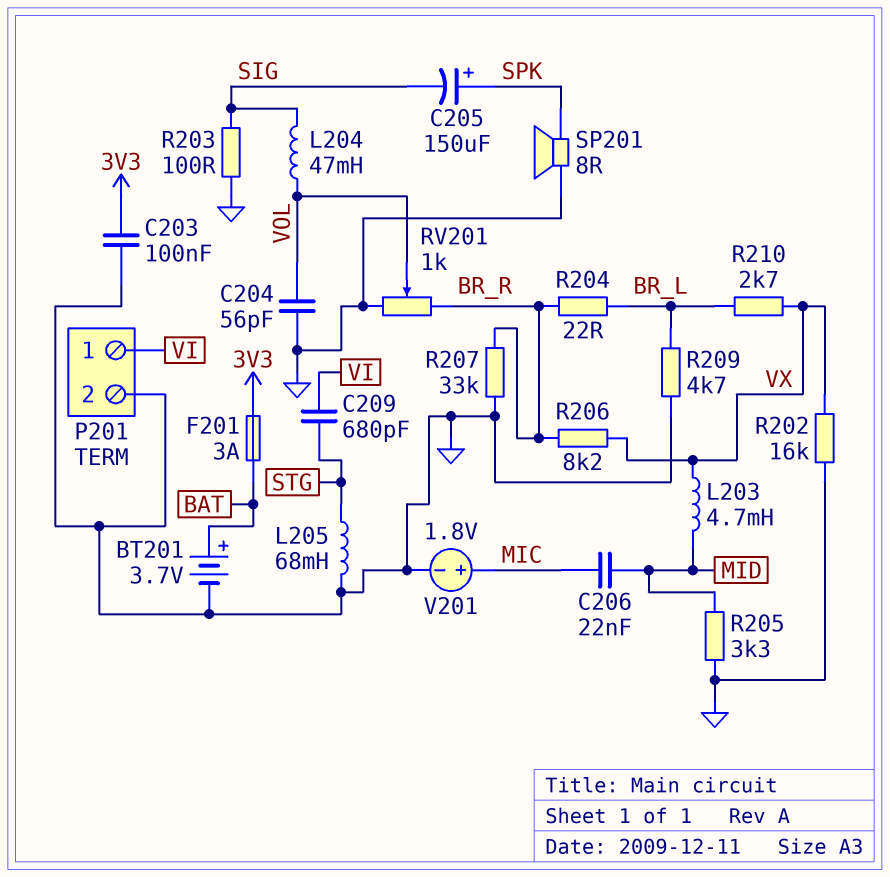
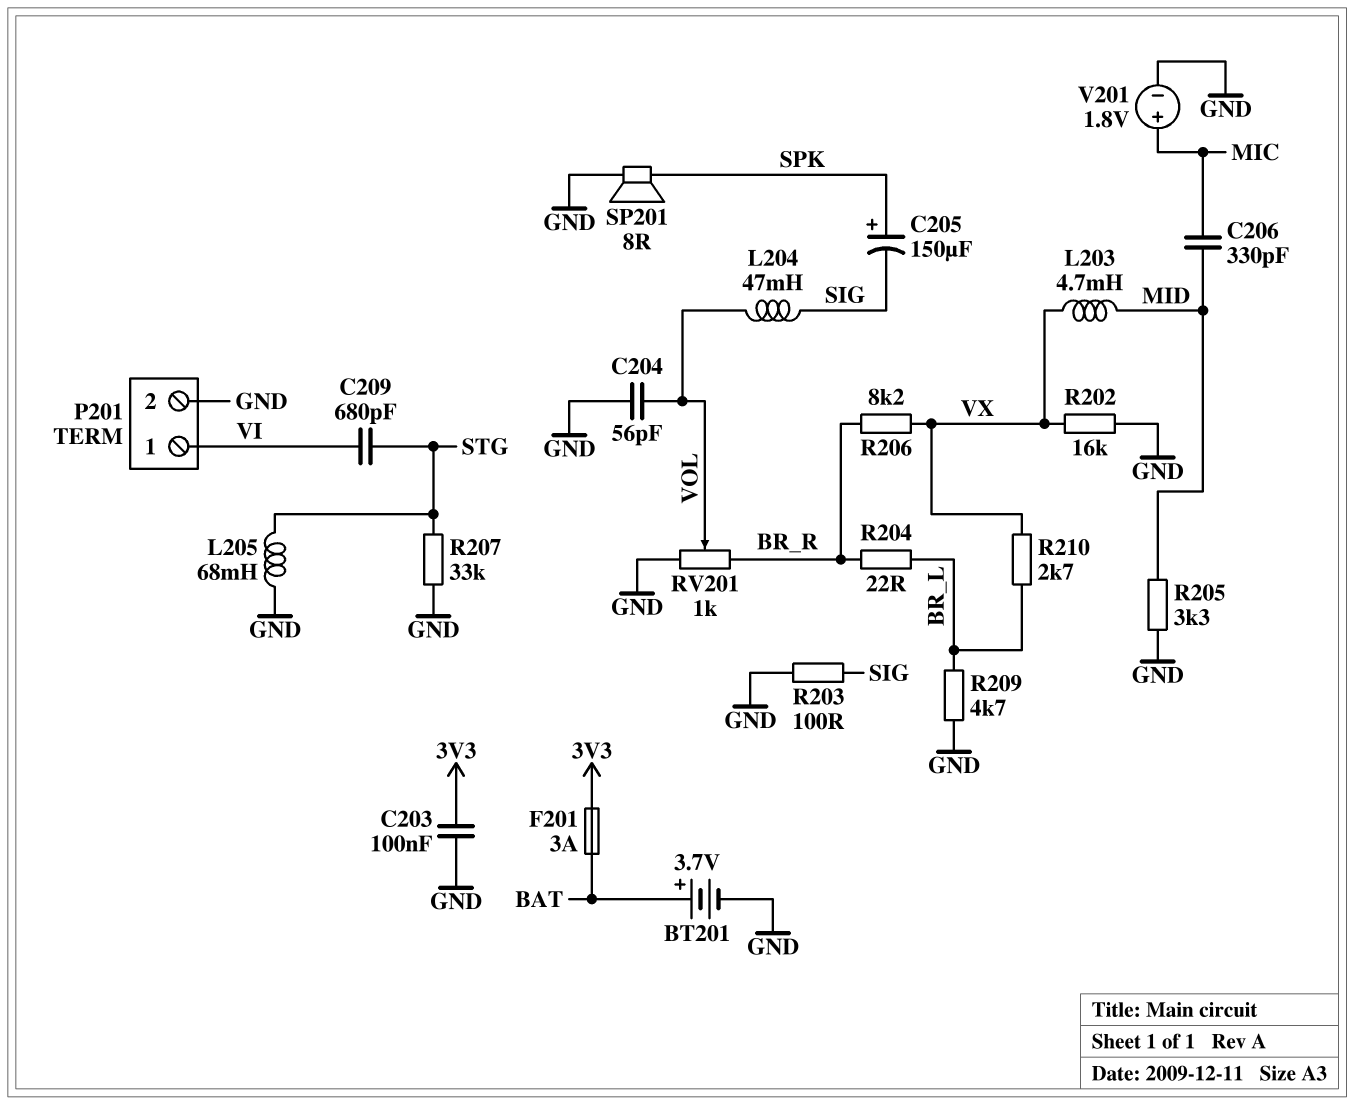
C206: 22nF (MIC, MID) -> 330pF (MIC, MID)
R207: 33k (BR_R, GND) -> 33k (GND, STG)

